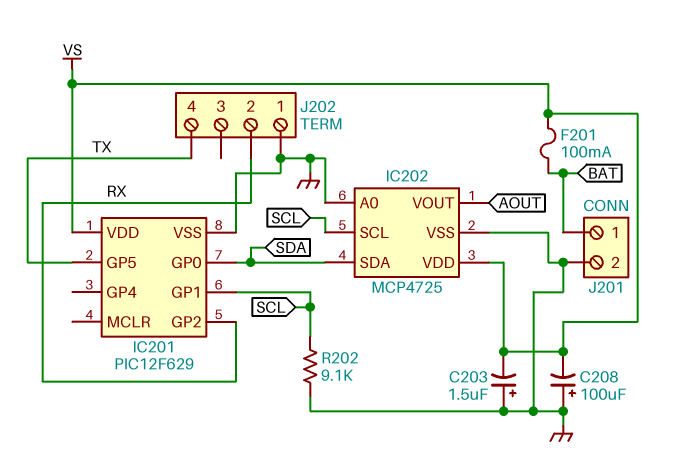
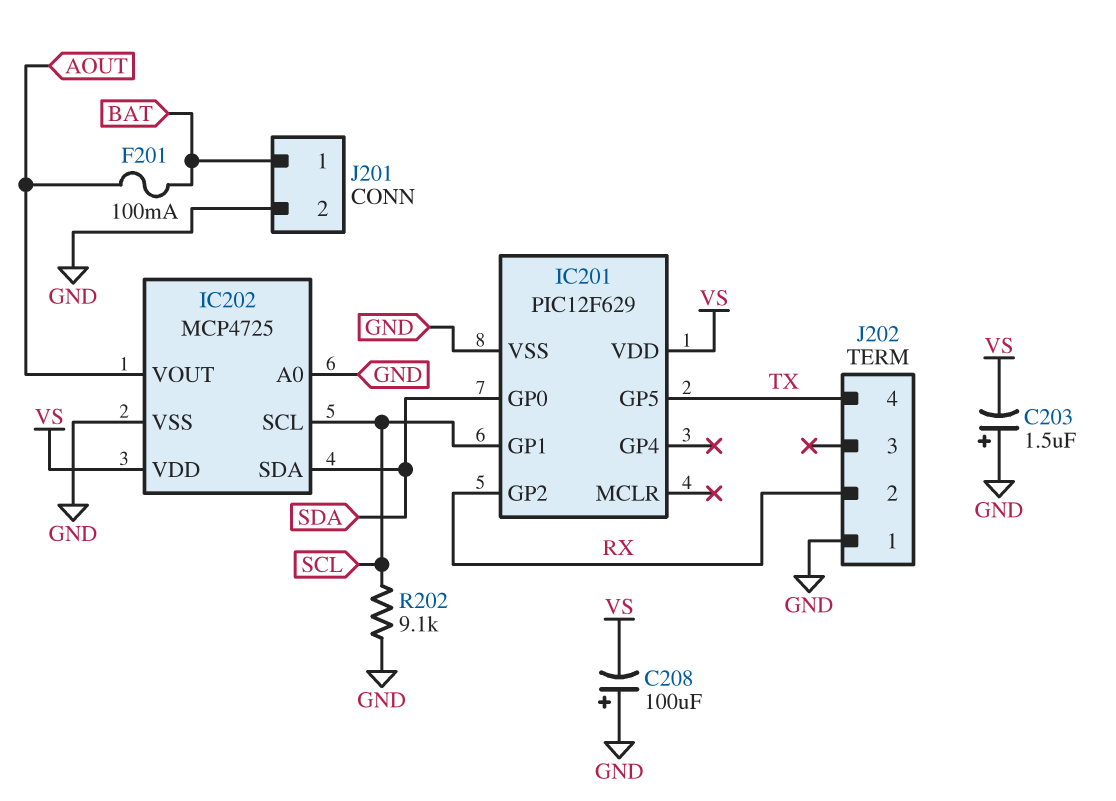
F201: 100mA (BAT, VS) -> 100mA (AOUT, BAT)

